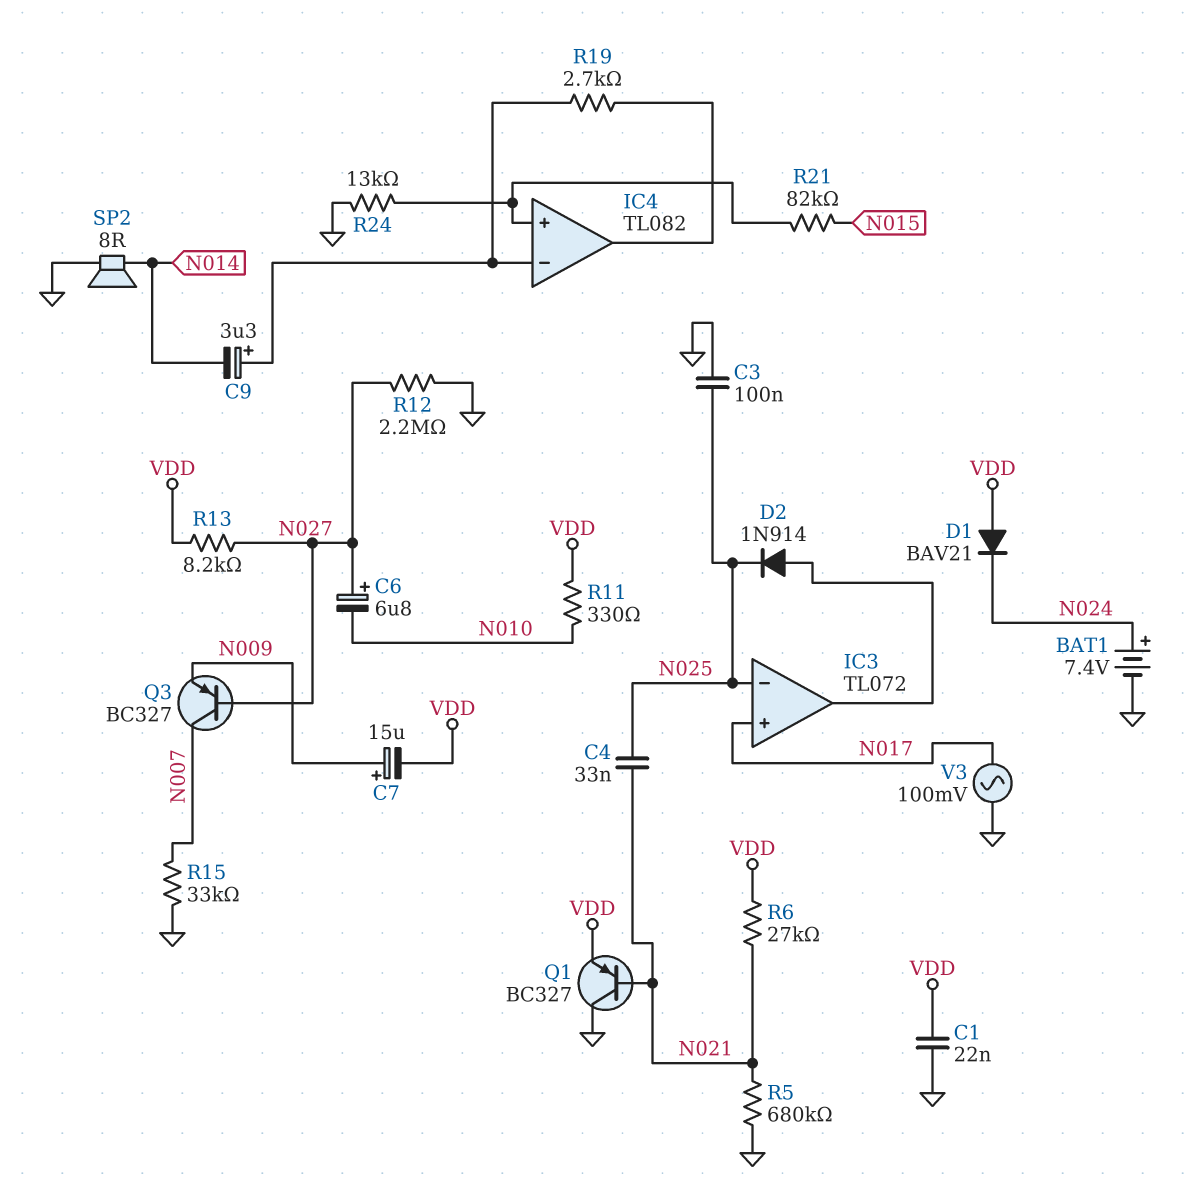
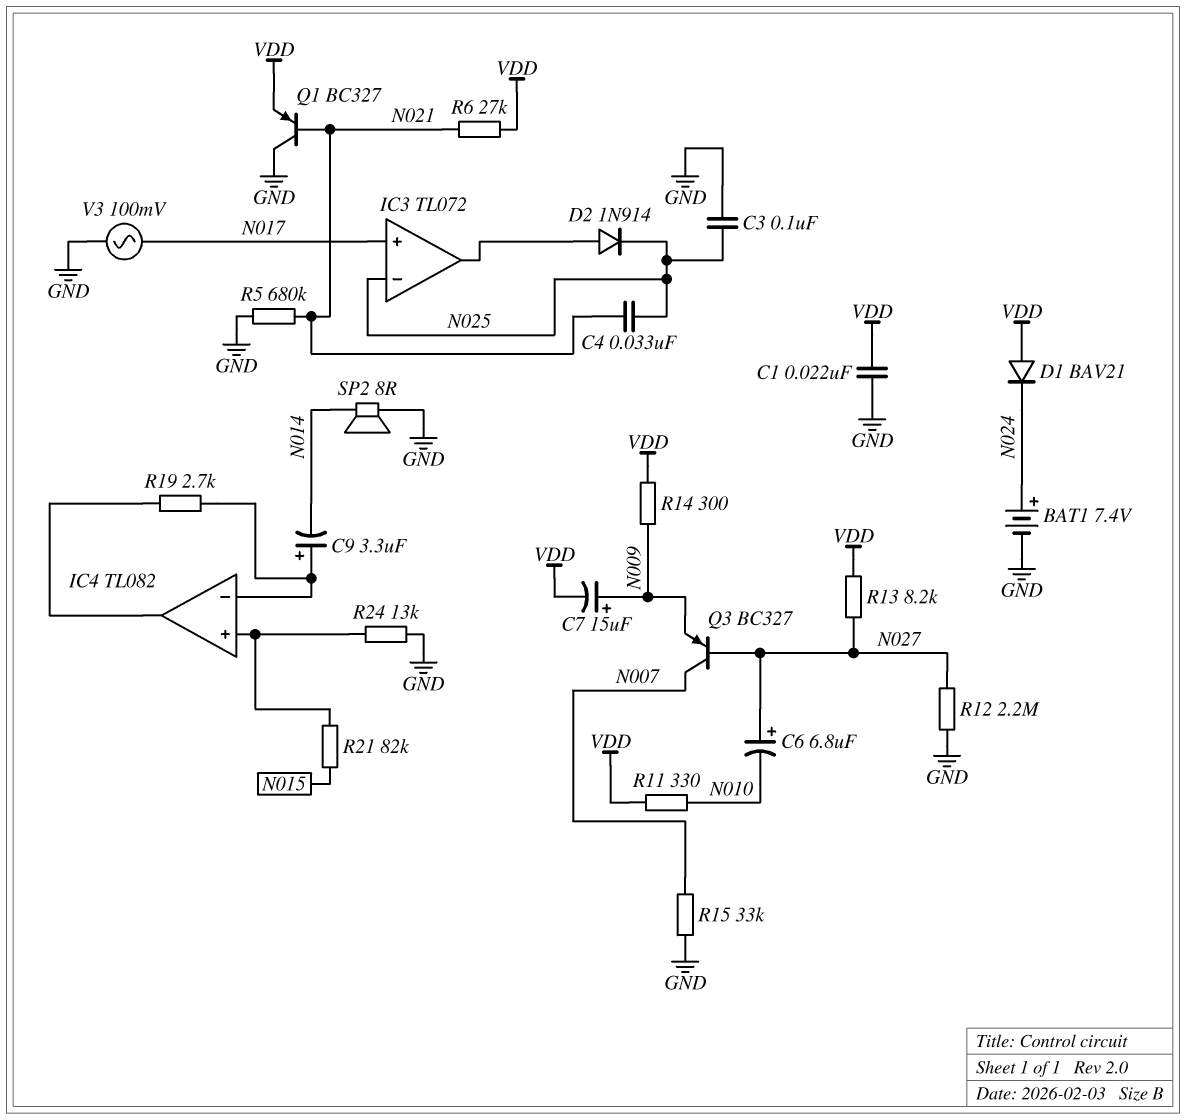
R14: none -> 300 (N009, VDD)

